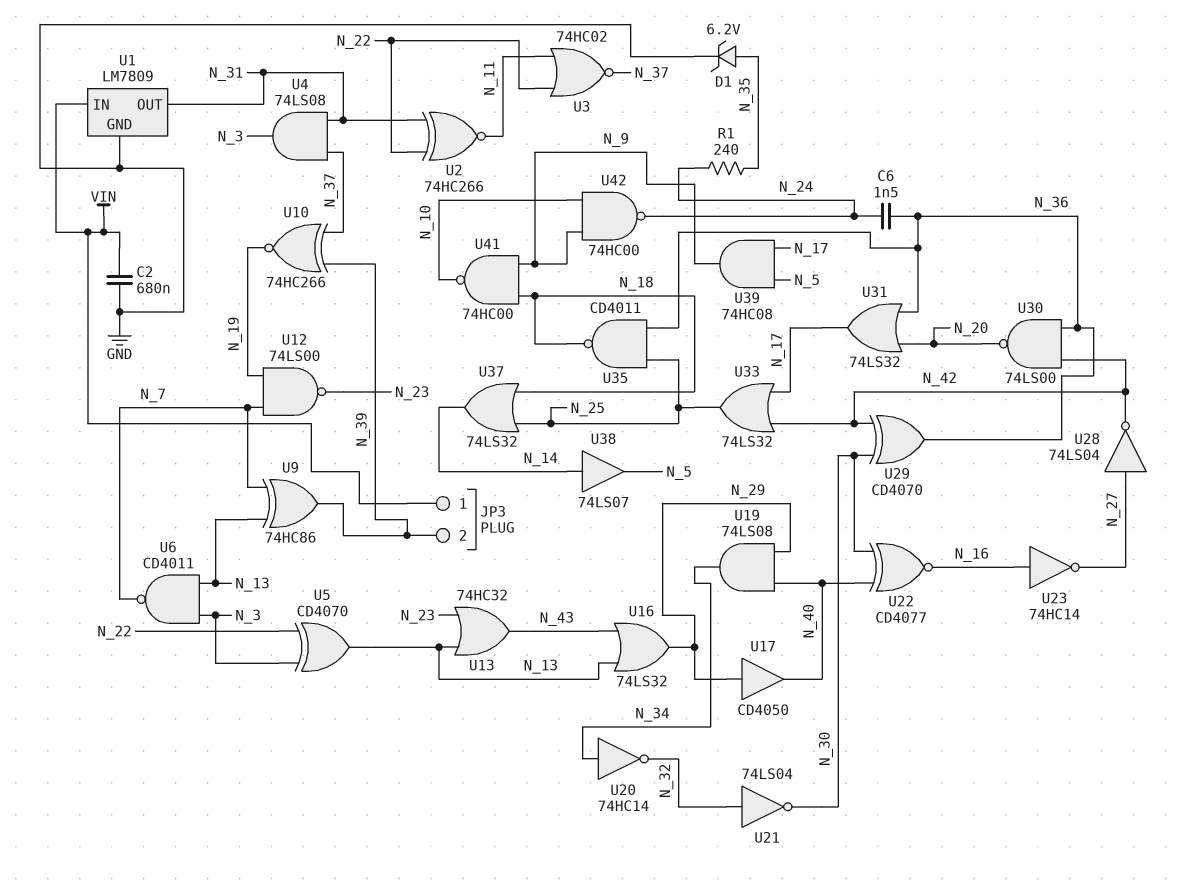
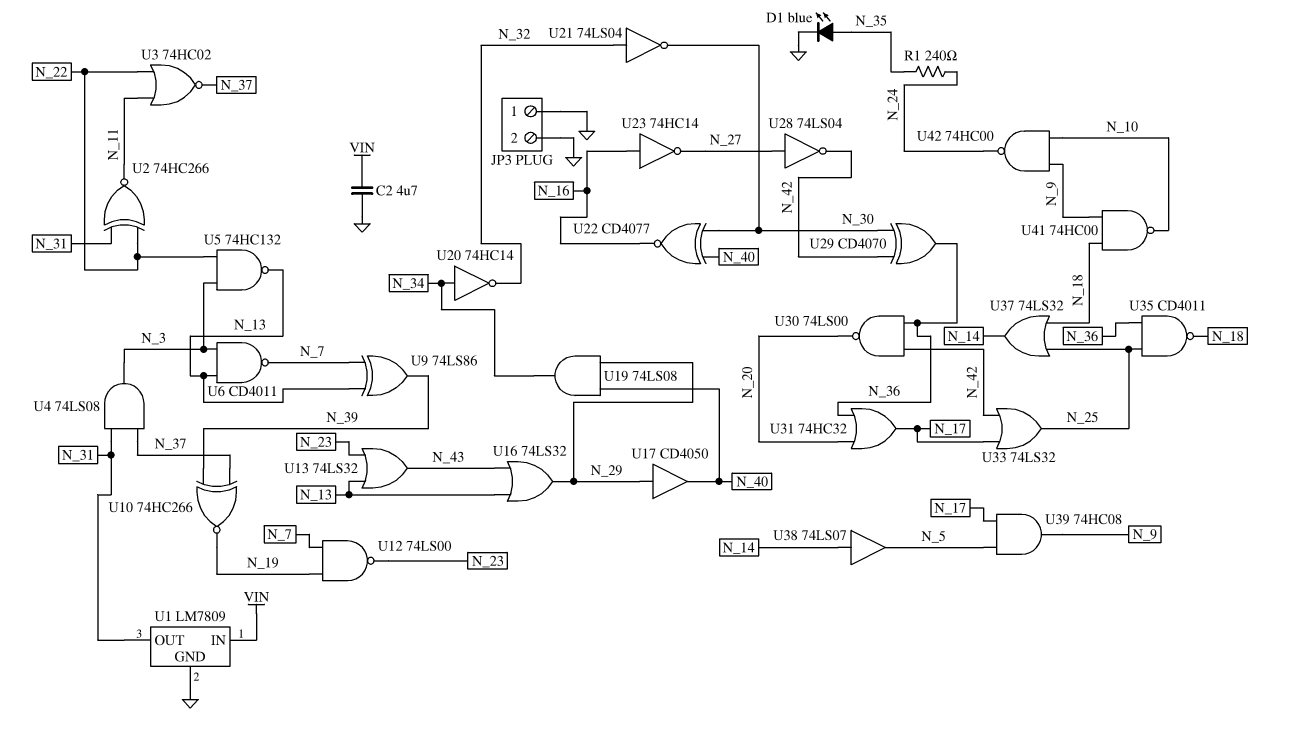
C2: 680nF (GND, VIN) -> 4.7uF (GND, VIN)
C6: 1.5nF (N_24, N_36) -> none
D1: zener 6.2V (A N_35, K GND) -> LED blue (A N_35, K GND)
JP3 pin 1: VIN -> GND
JP3 pin 2: N_39 -> GND
U5: XOR CD4070 (in N_3, in N_22, out N_13) -> NAND 74HC132 (in N_3, in N_22, out N_13)
U9: XOR 74HC86 (in N_7, in N_13, out N_39) -> XOR 74LS86 (in N_7, in N_13, out N_39)
U13: OR 74HC32 (in N_13, in N_23, out N_43) -> OR 74LS32 (in N_13, in N_23, out N_43)
U31: OR 74LS32 (in N_20, in N_36, out N_17) -> OR 74HC32 (in N_20, in N_36, out N_17)

